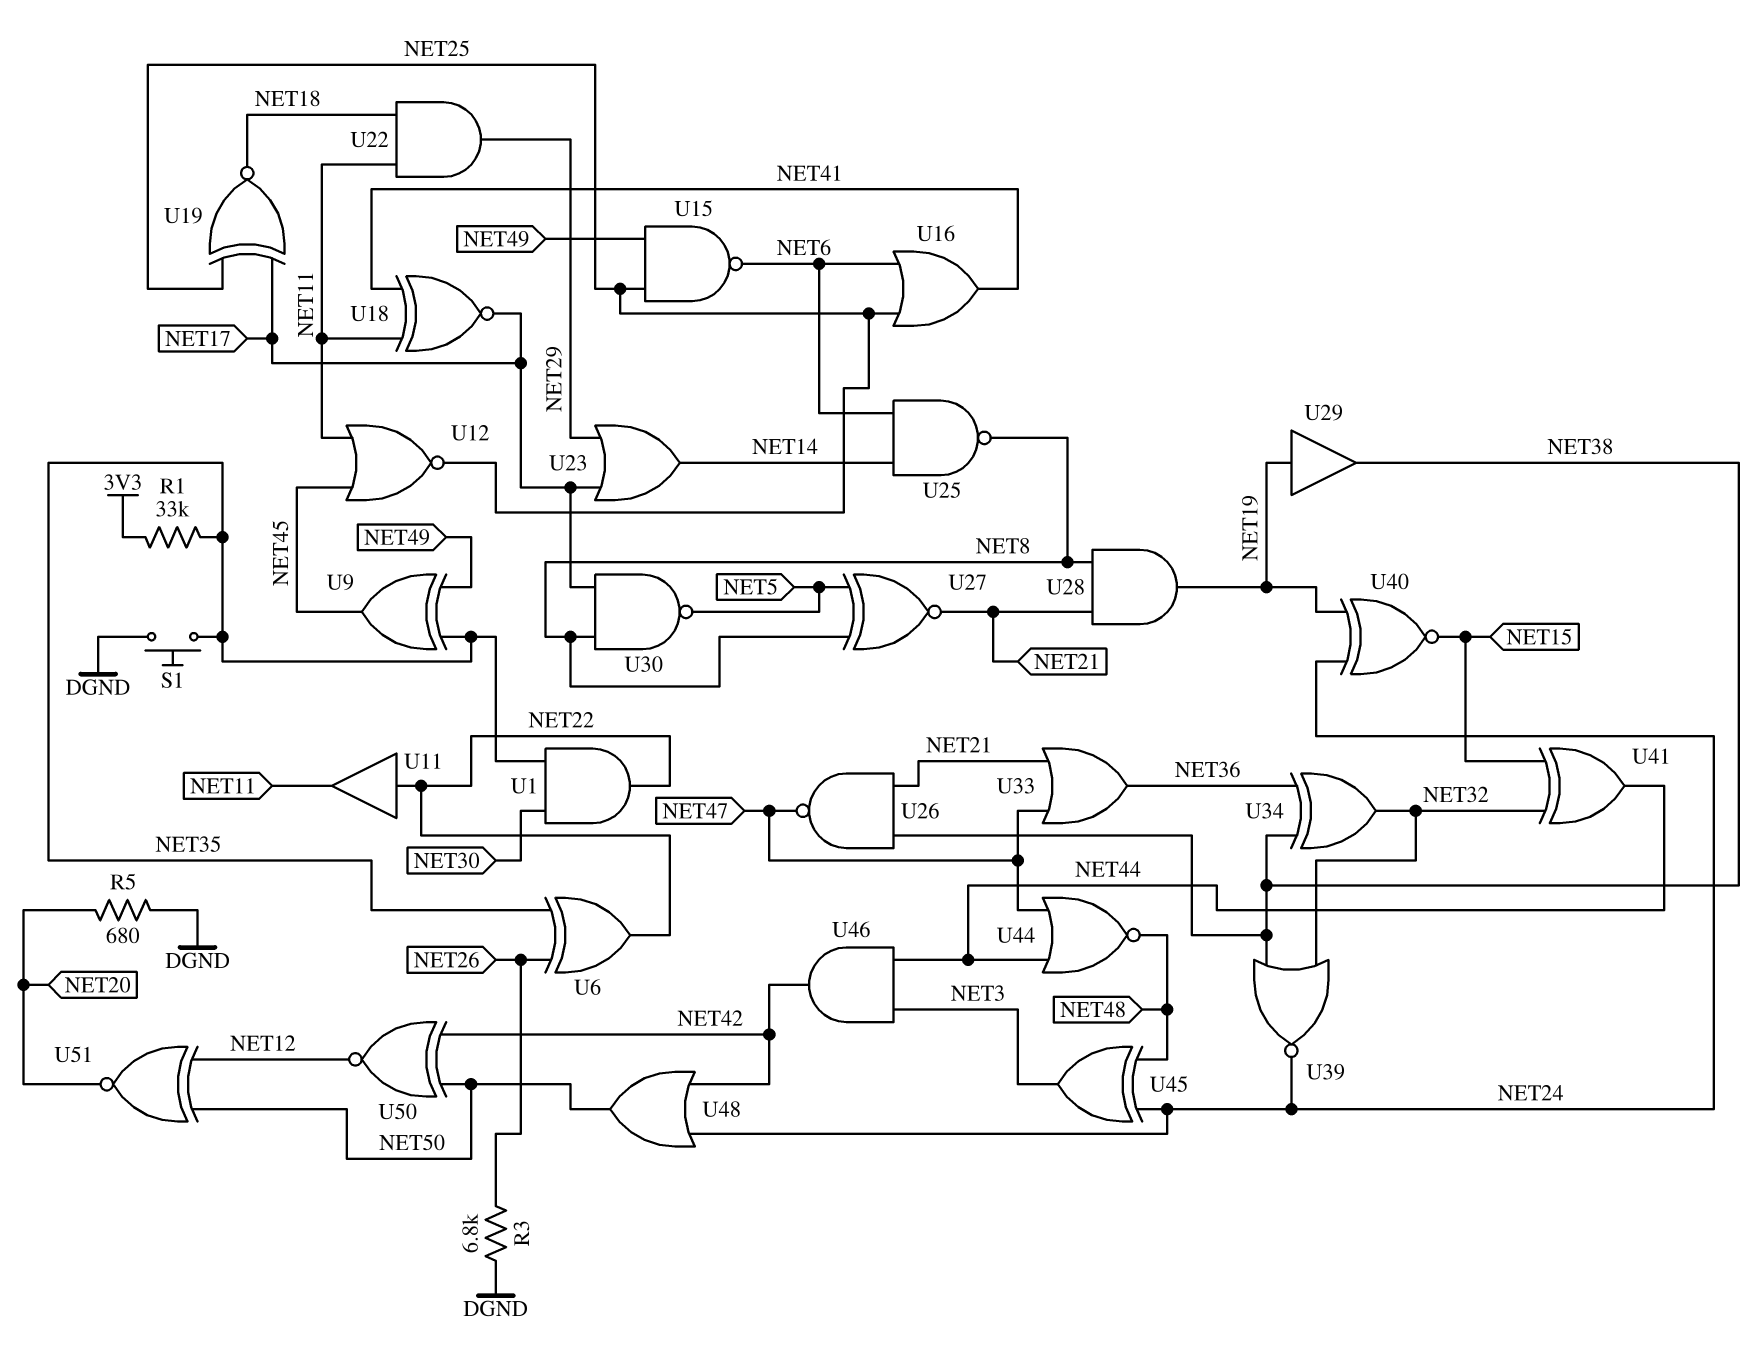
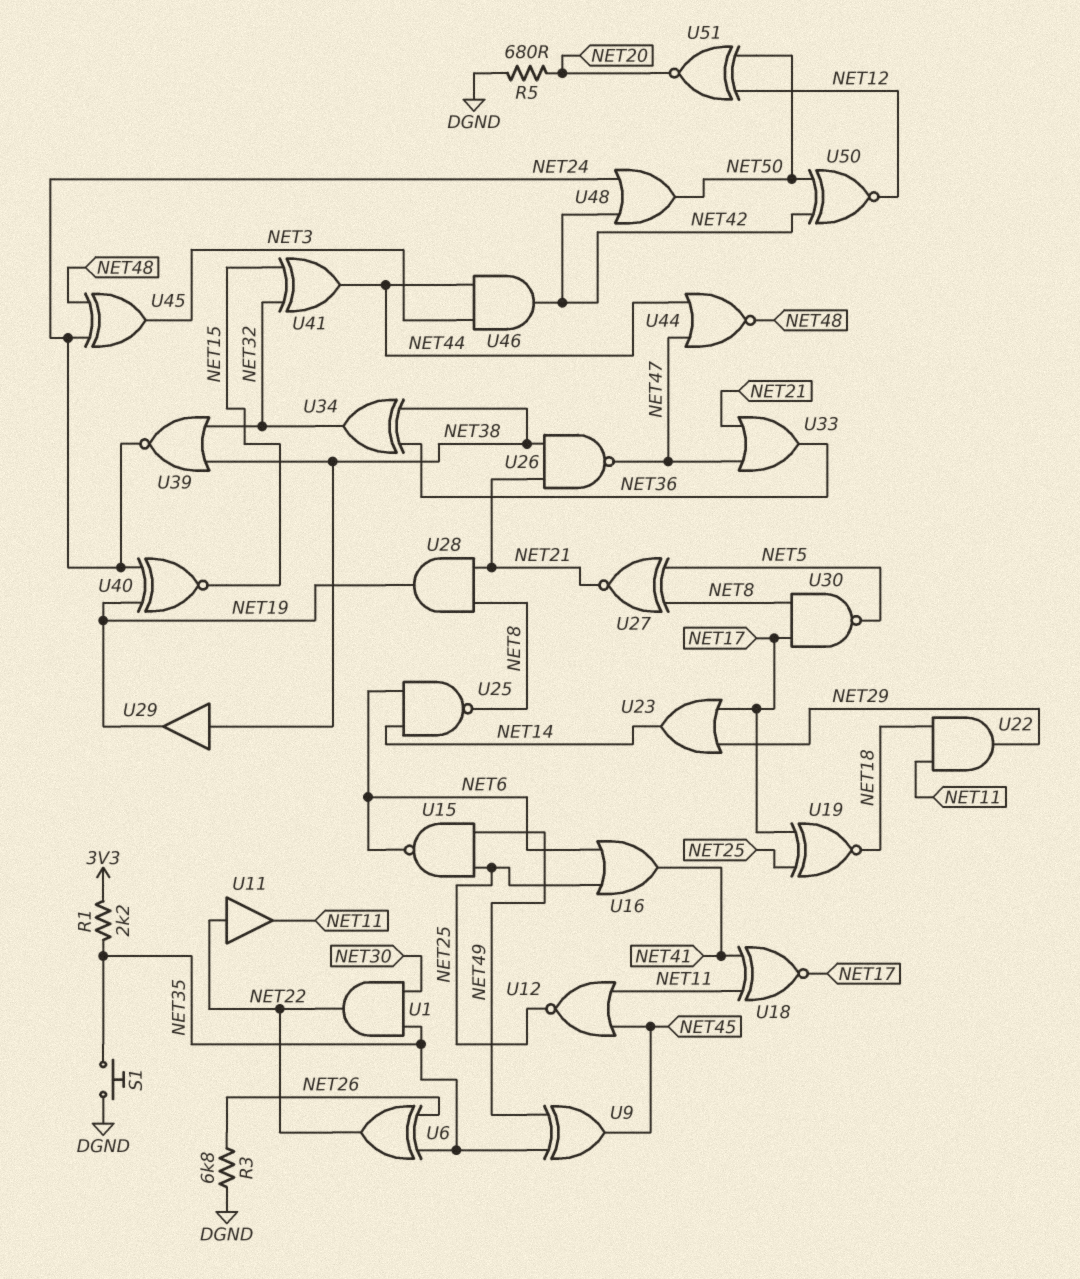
R1: 33k (3V3, NET35) -> 2.2k (3V3, NET35)
U29: buffer (in NET19, out NET38) -> buffer (in NET38, out NET19)

